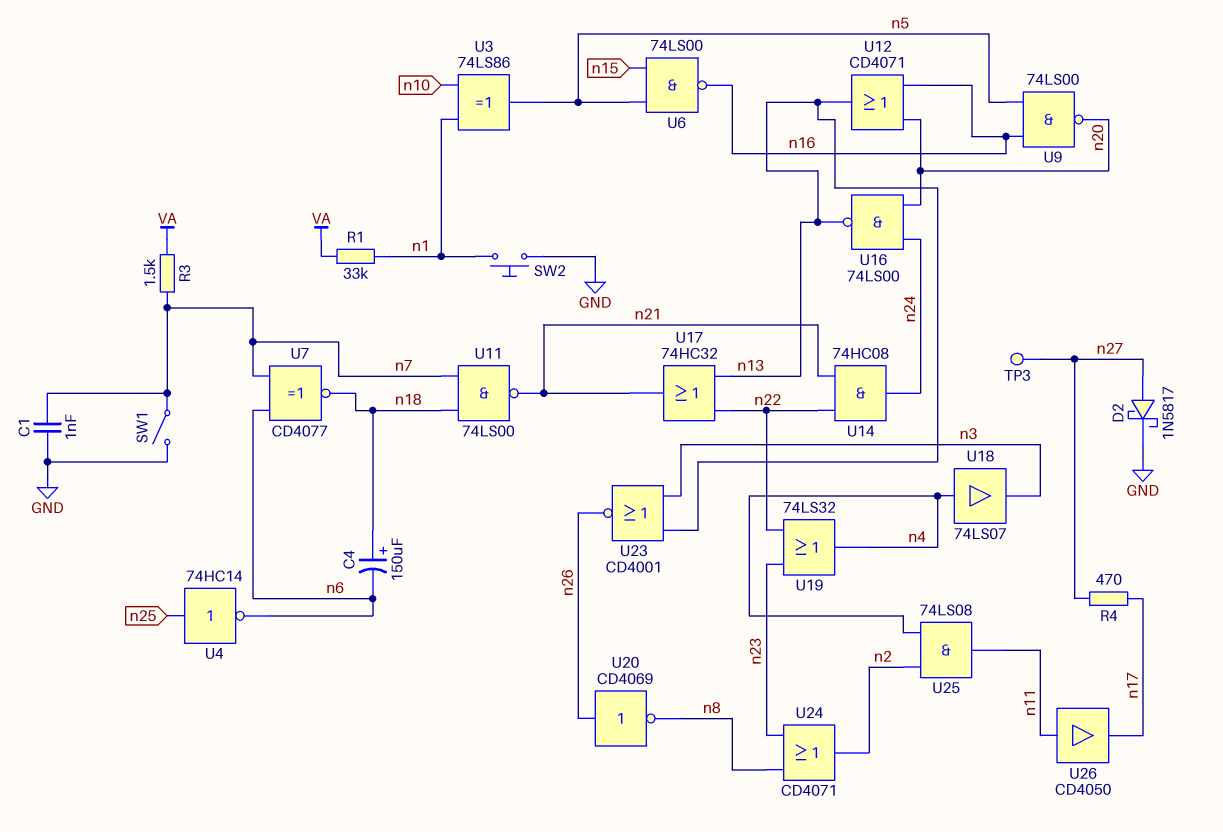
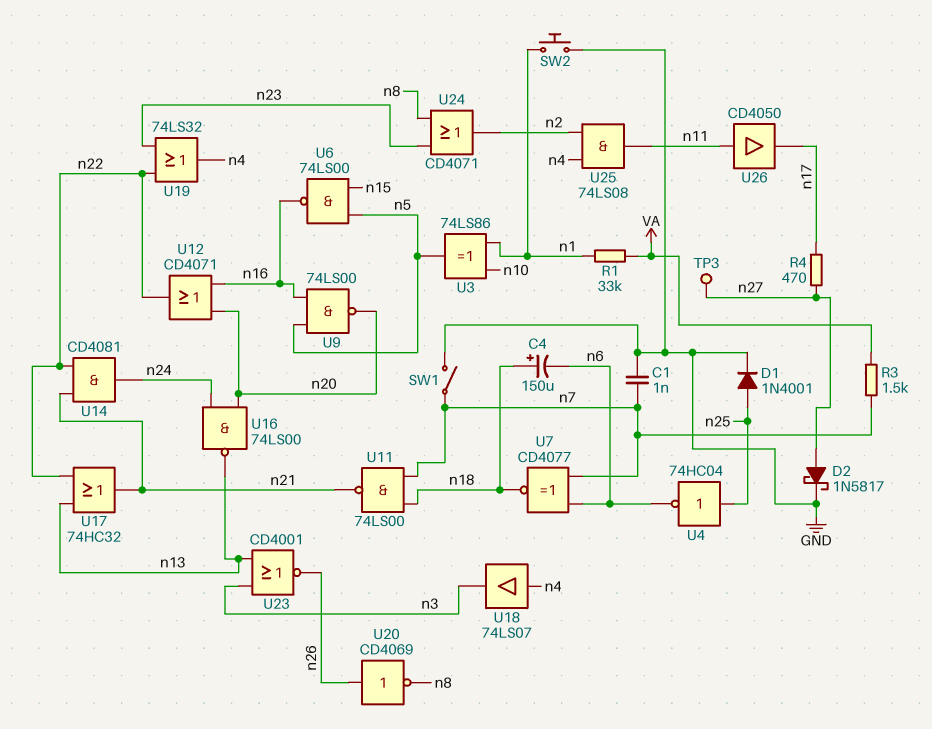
D1: none -> diode 1N4001 (A n25, K GND)
U4: NOT 74HC14 (in n25, out n6) -> NOT 74HC04 (in n25, out n6)
U12: OR CD4071 (in n16, in n20, out n13) -> OR CD4071 (in n16, in n20, out n22)
U14: AND 74HC08 (in n21, in n22, out n24) -> AND CD4081 (in n21, in n22, out n24)

